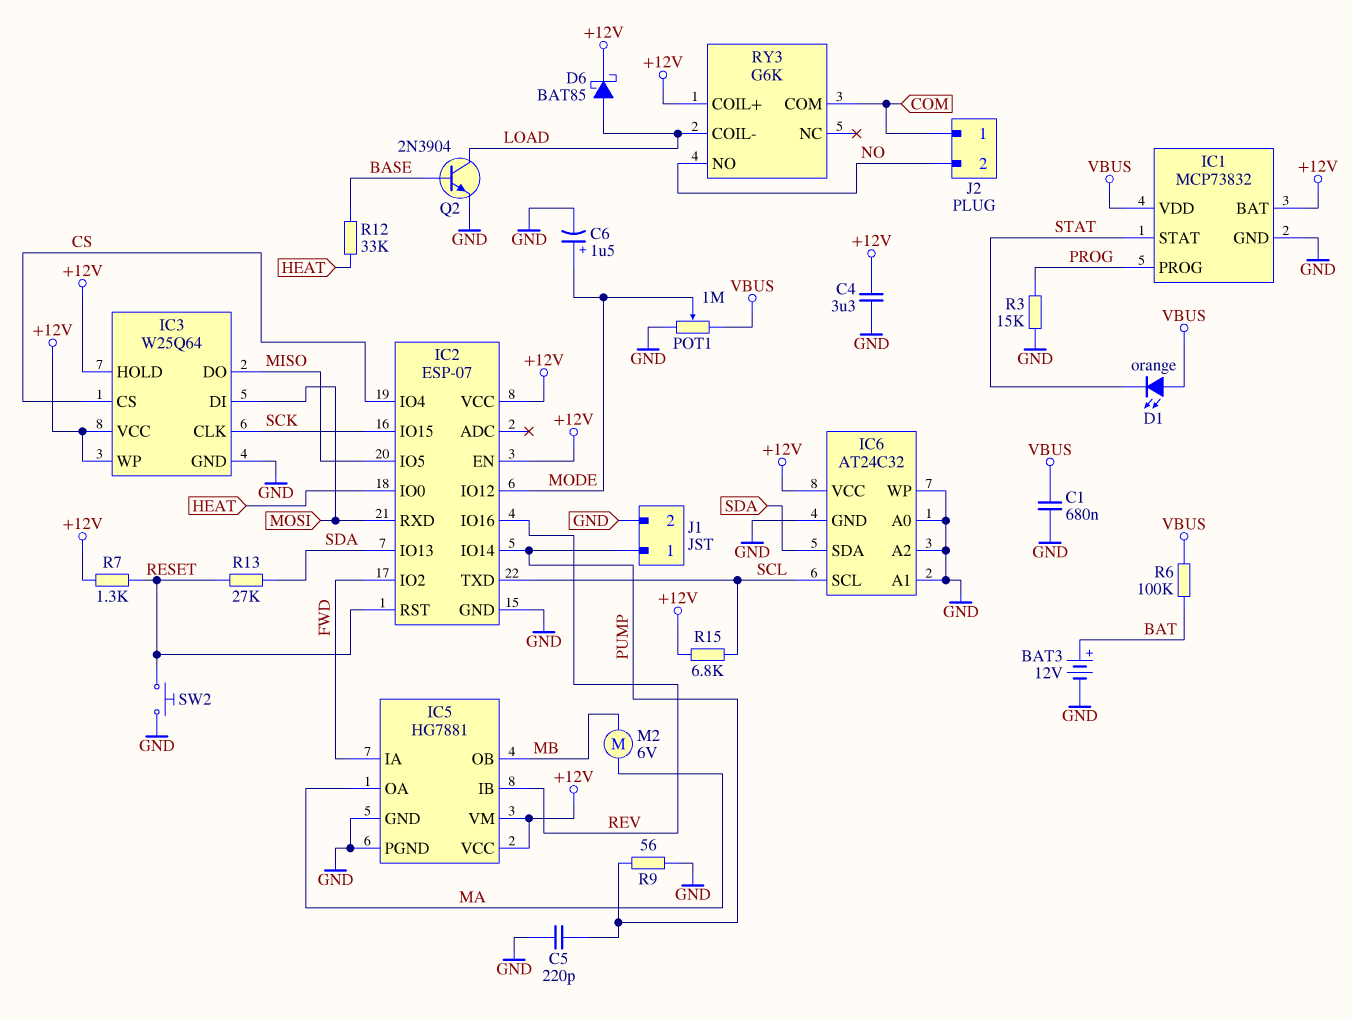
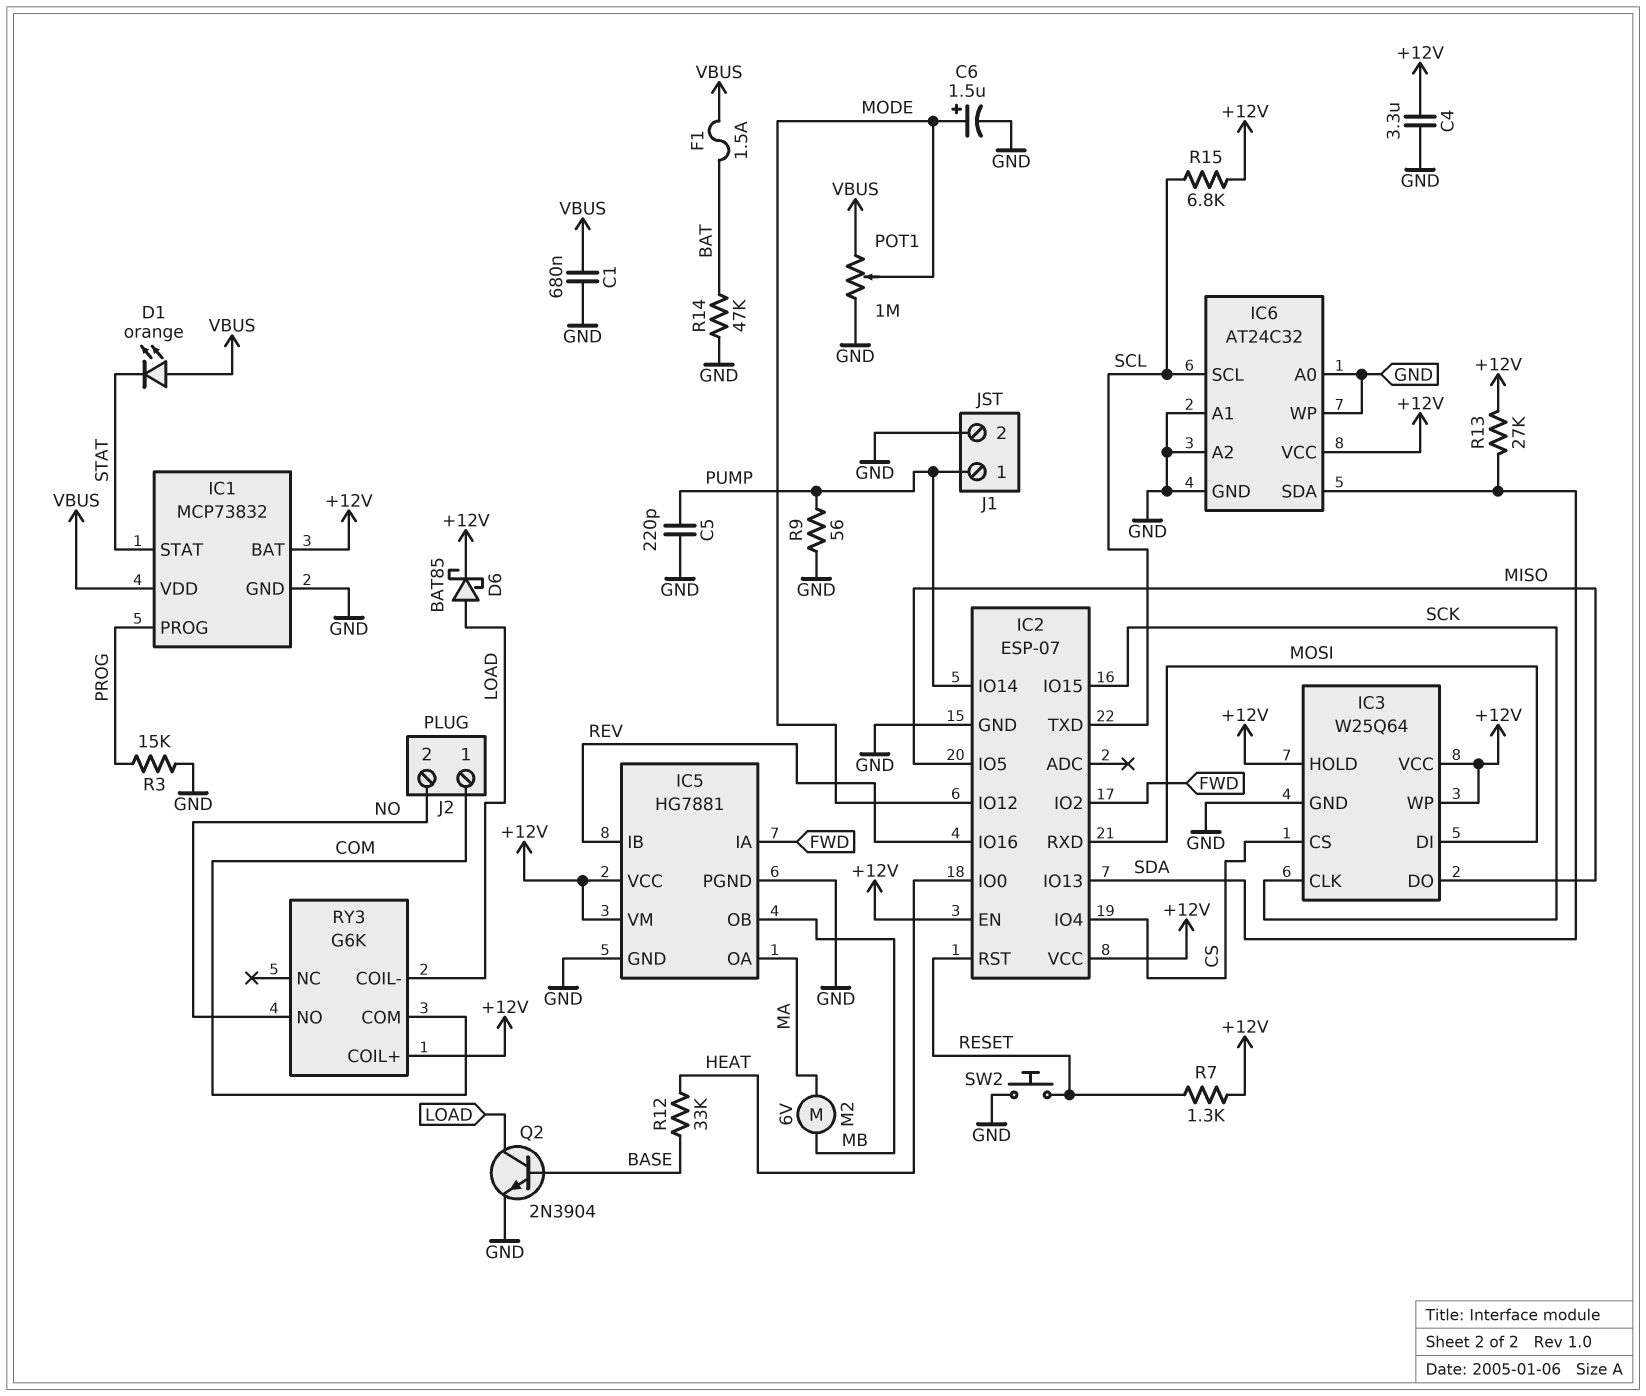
BAT3: 12V (plus BAT, minus GND) -> none
F1: none -> 1.5A (BAT, VBUS)
R6: 100k (BAT, VBUS) -> none
R13: 27k (RESET, SDA) -> 27k (+12V, SDA)
R14: none -> 47k (BAT, GND)

